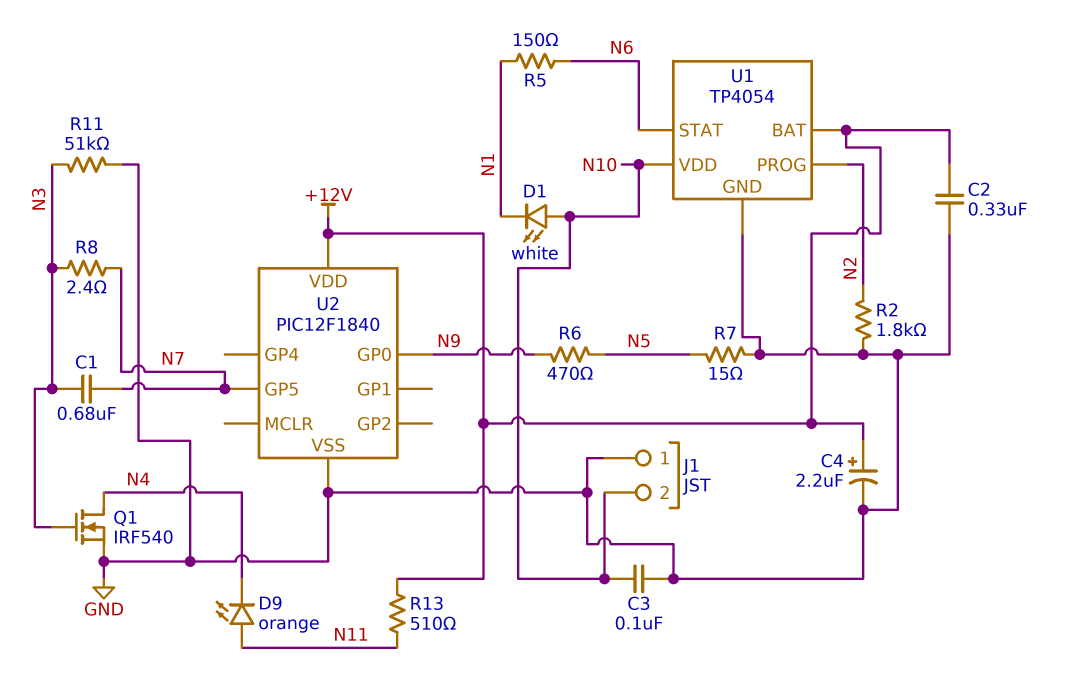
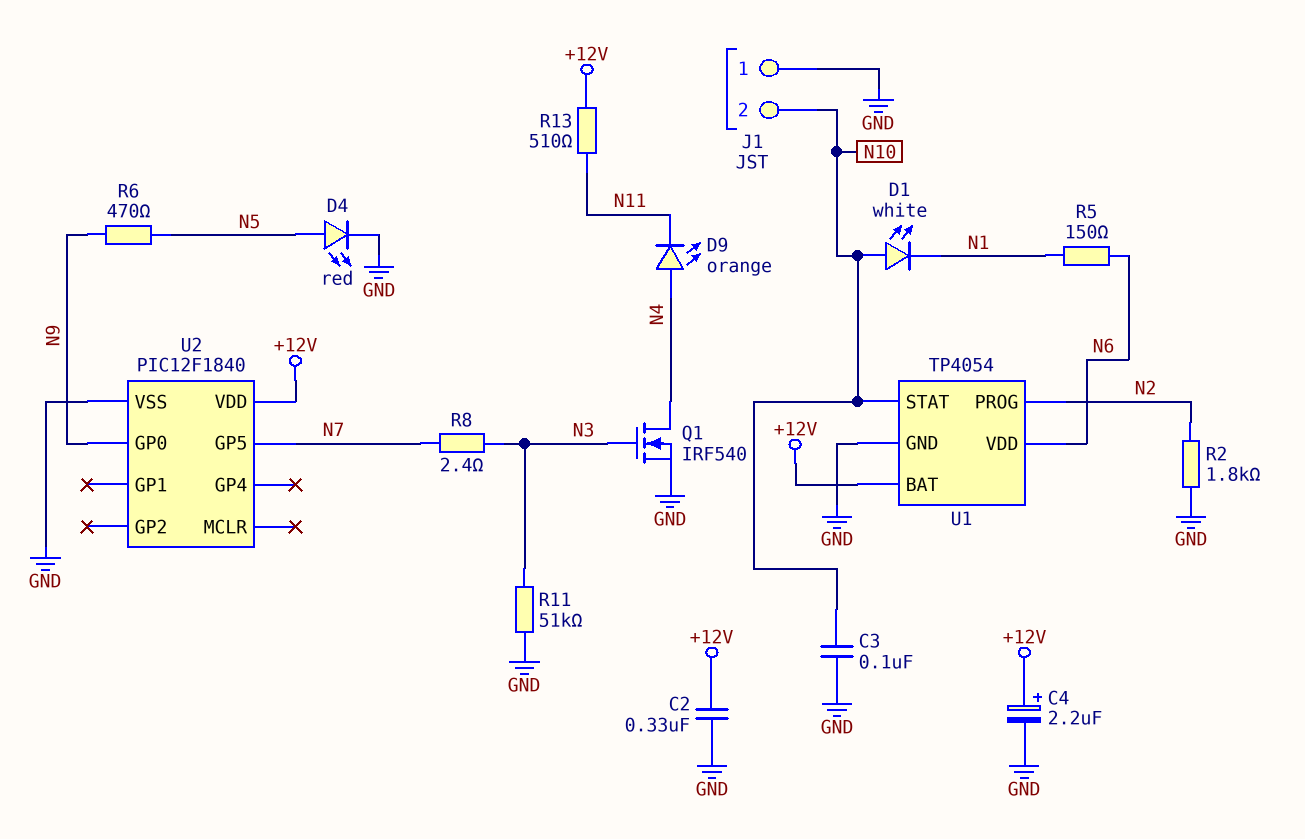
C1: 680nF (N3, N7) -> none
D4: none -> LED red (A N5, K GND)
D9: LED orange (A N11, K N4) -> LED orange (A N4, K N11)
R7: 15 (GND, N5) -> none
U1 pin STAT: N6 -> N10
U1 pin VDD: N10 -> N6

